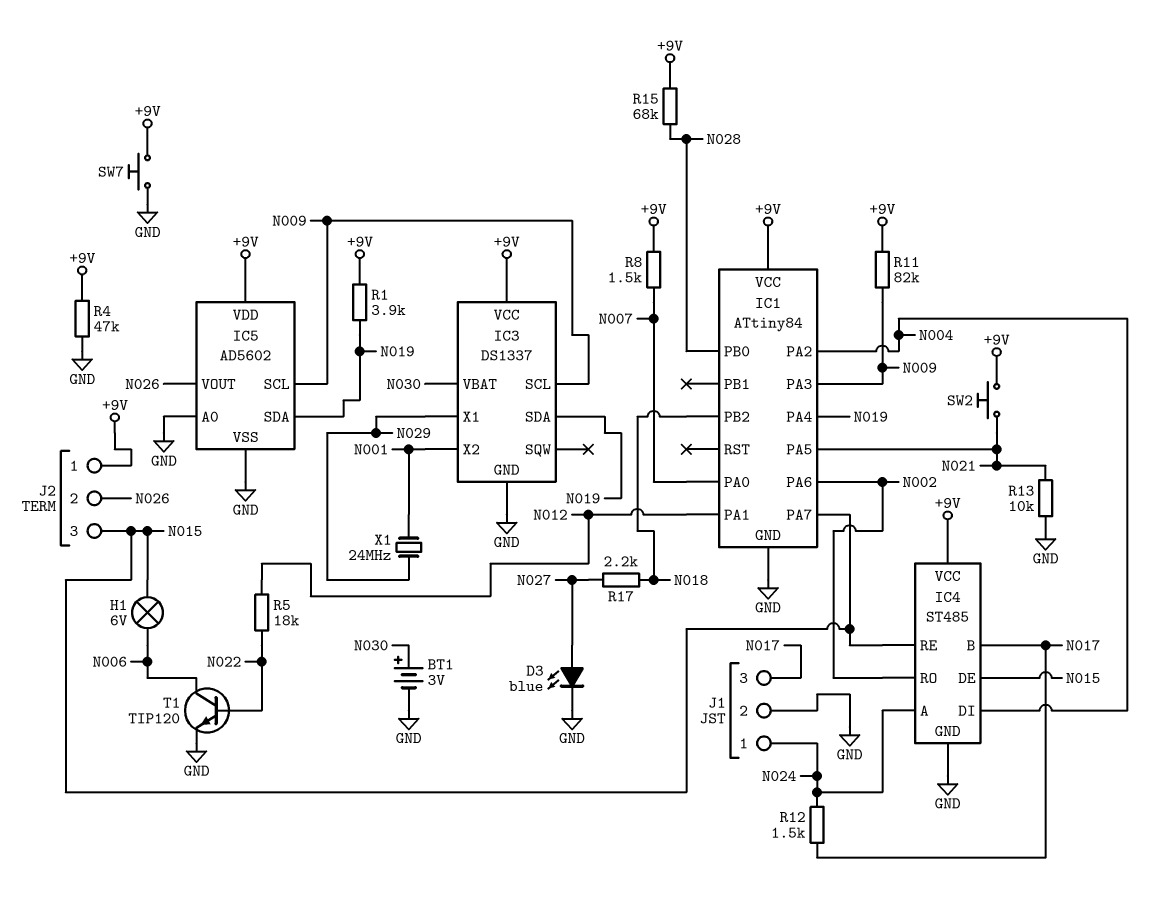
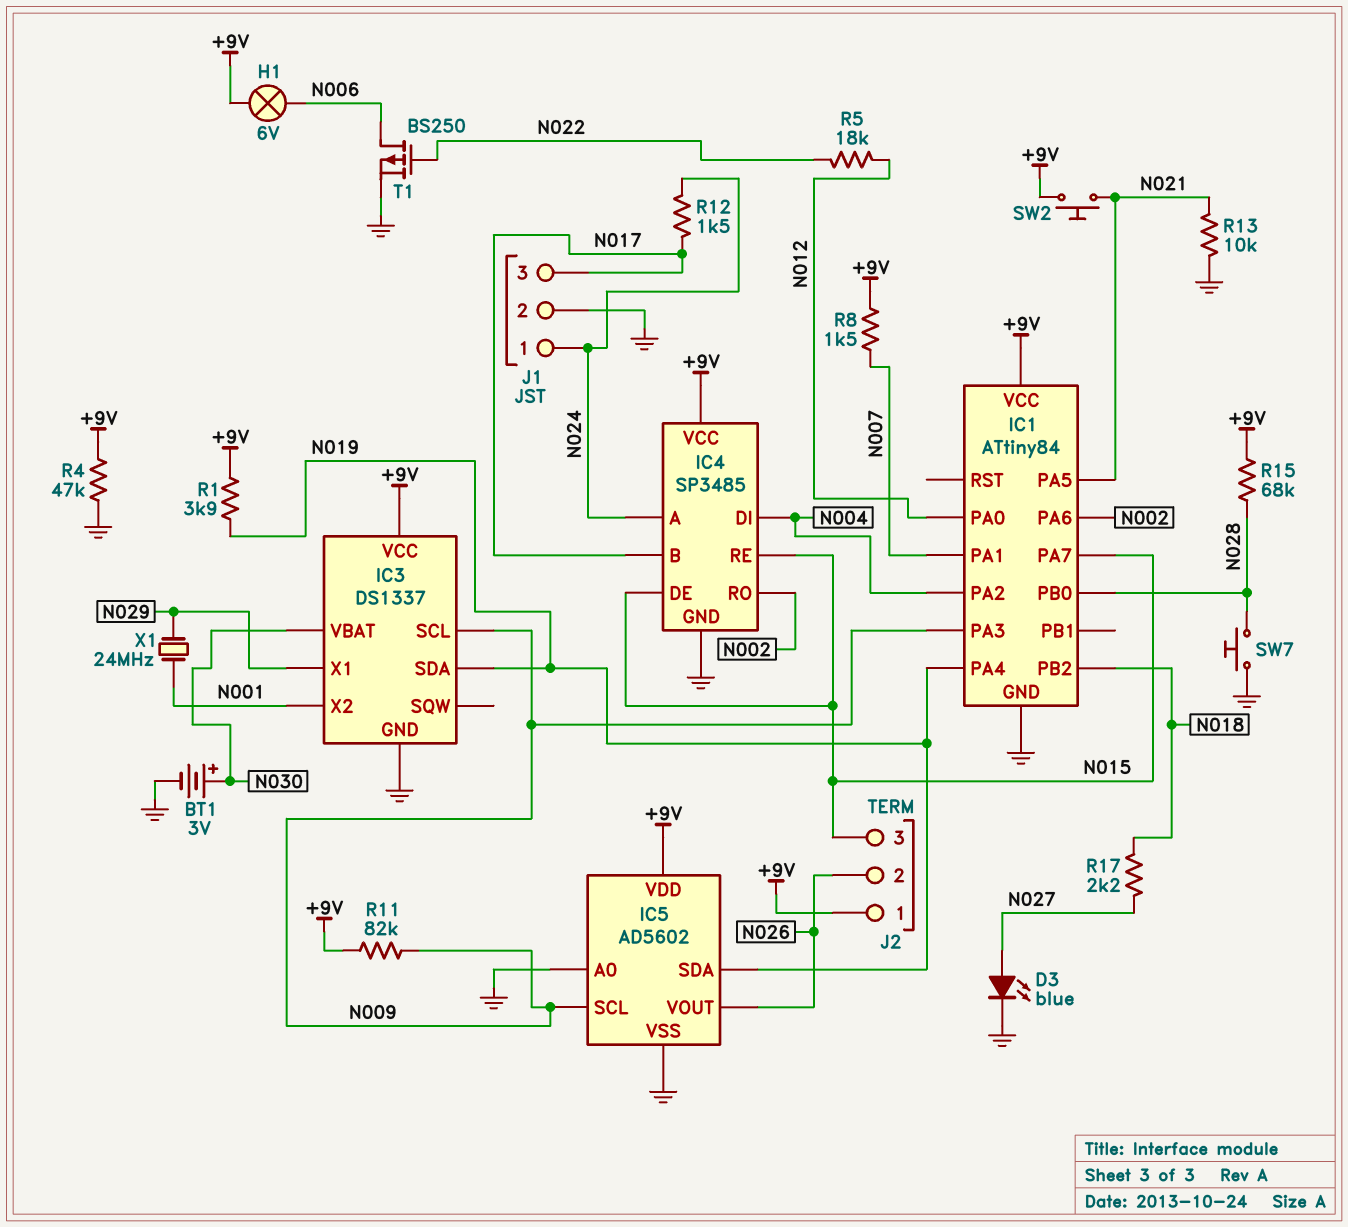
H1: lamp 6V (N006, N015) -> lamp 6V (+9V, N006)
IC1 pin PA0: N007 -> N012
IC1 pin PA1: N012 -> N007
IC4: ST485 -> SP3485
SW7: button (+9V, GND) -> button (GND, N028)
T1: NPN TIP120 (B N022, C N006, E GND) -> PMOS BS250 (G N022, D N006, S GND)

